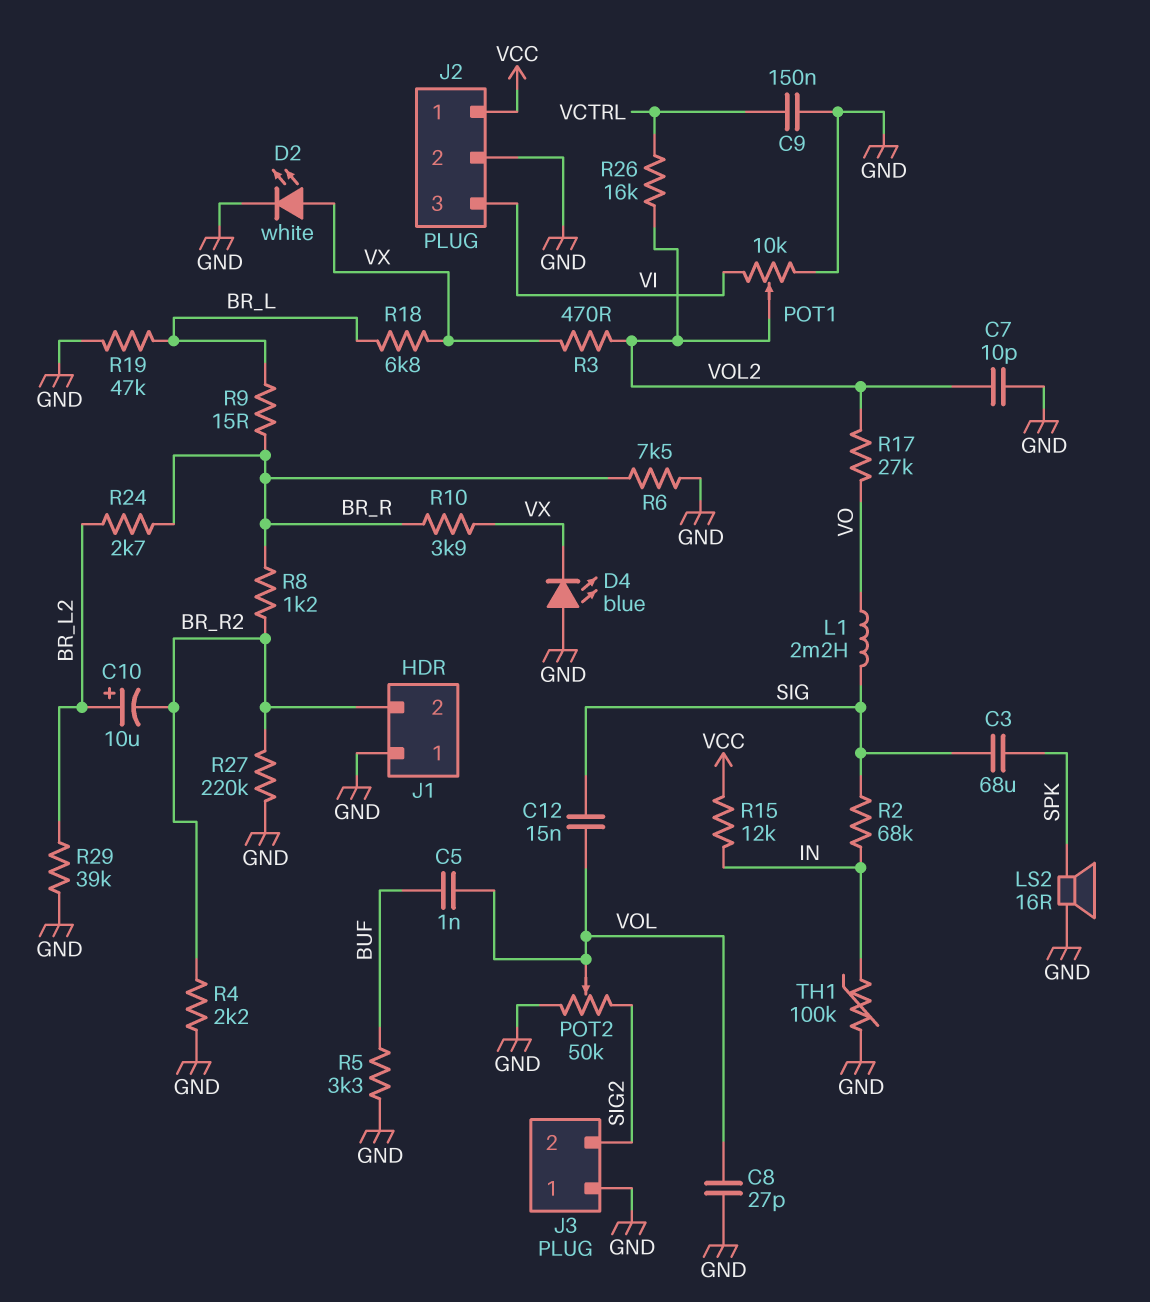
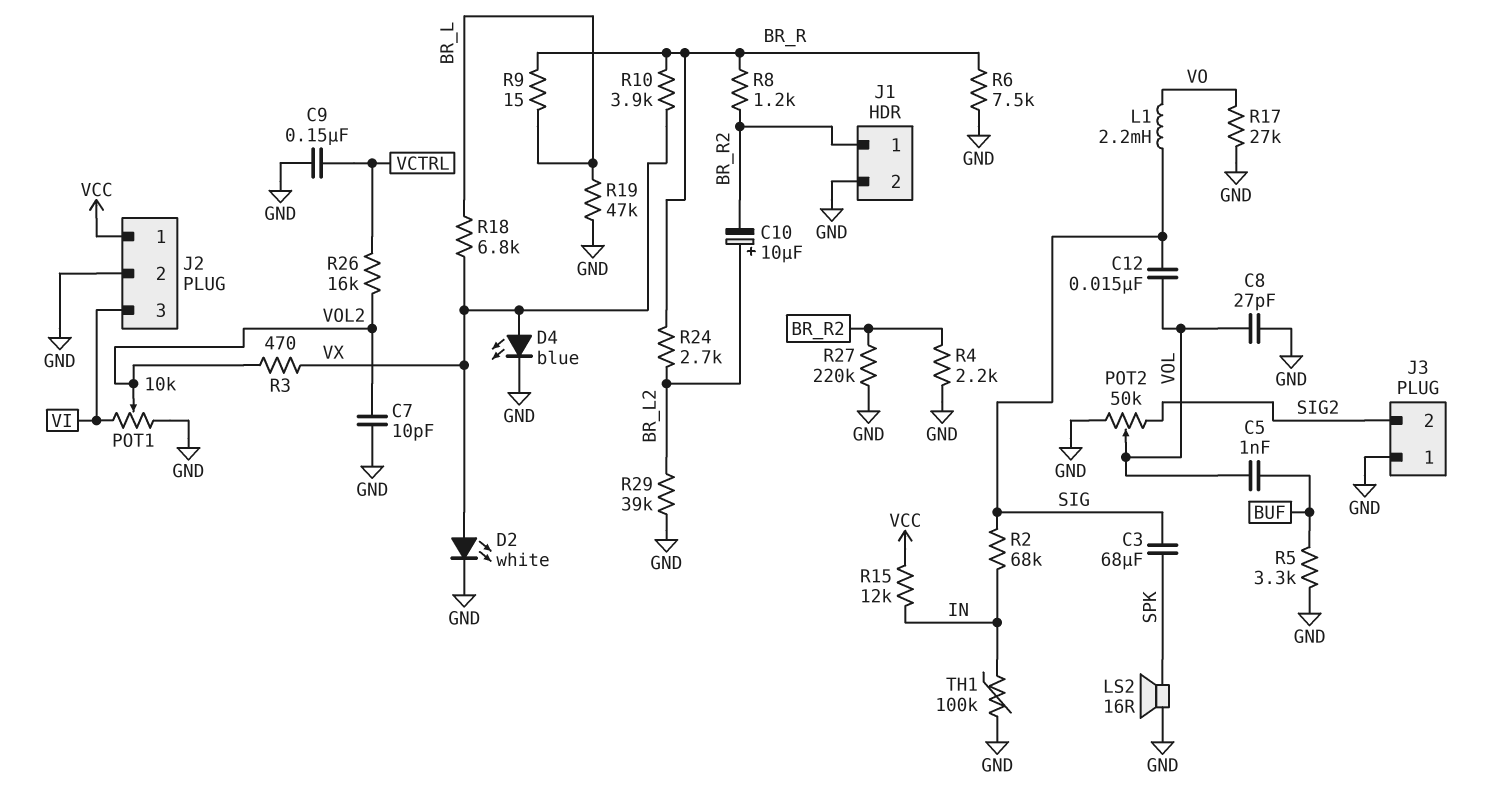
D4: LED blue (A GND, K VX) -> LED blue (A VX, K GND)
J1 pin 1: GND -> BR_R2
J1 pin 2: BR_R2 -> GND
R17: 27k (VO, VOL2) -> 27k (GND, VO)

